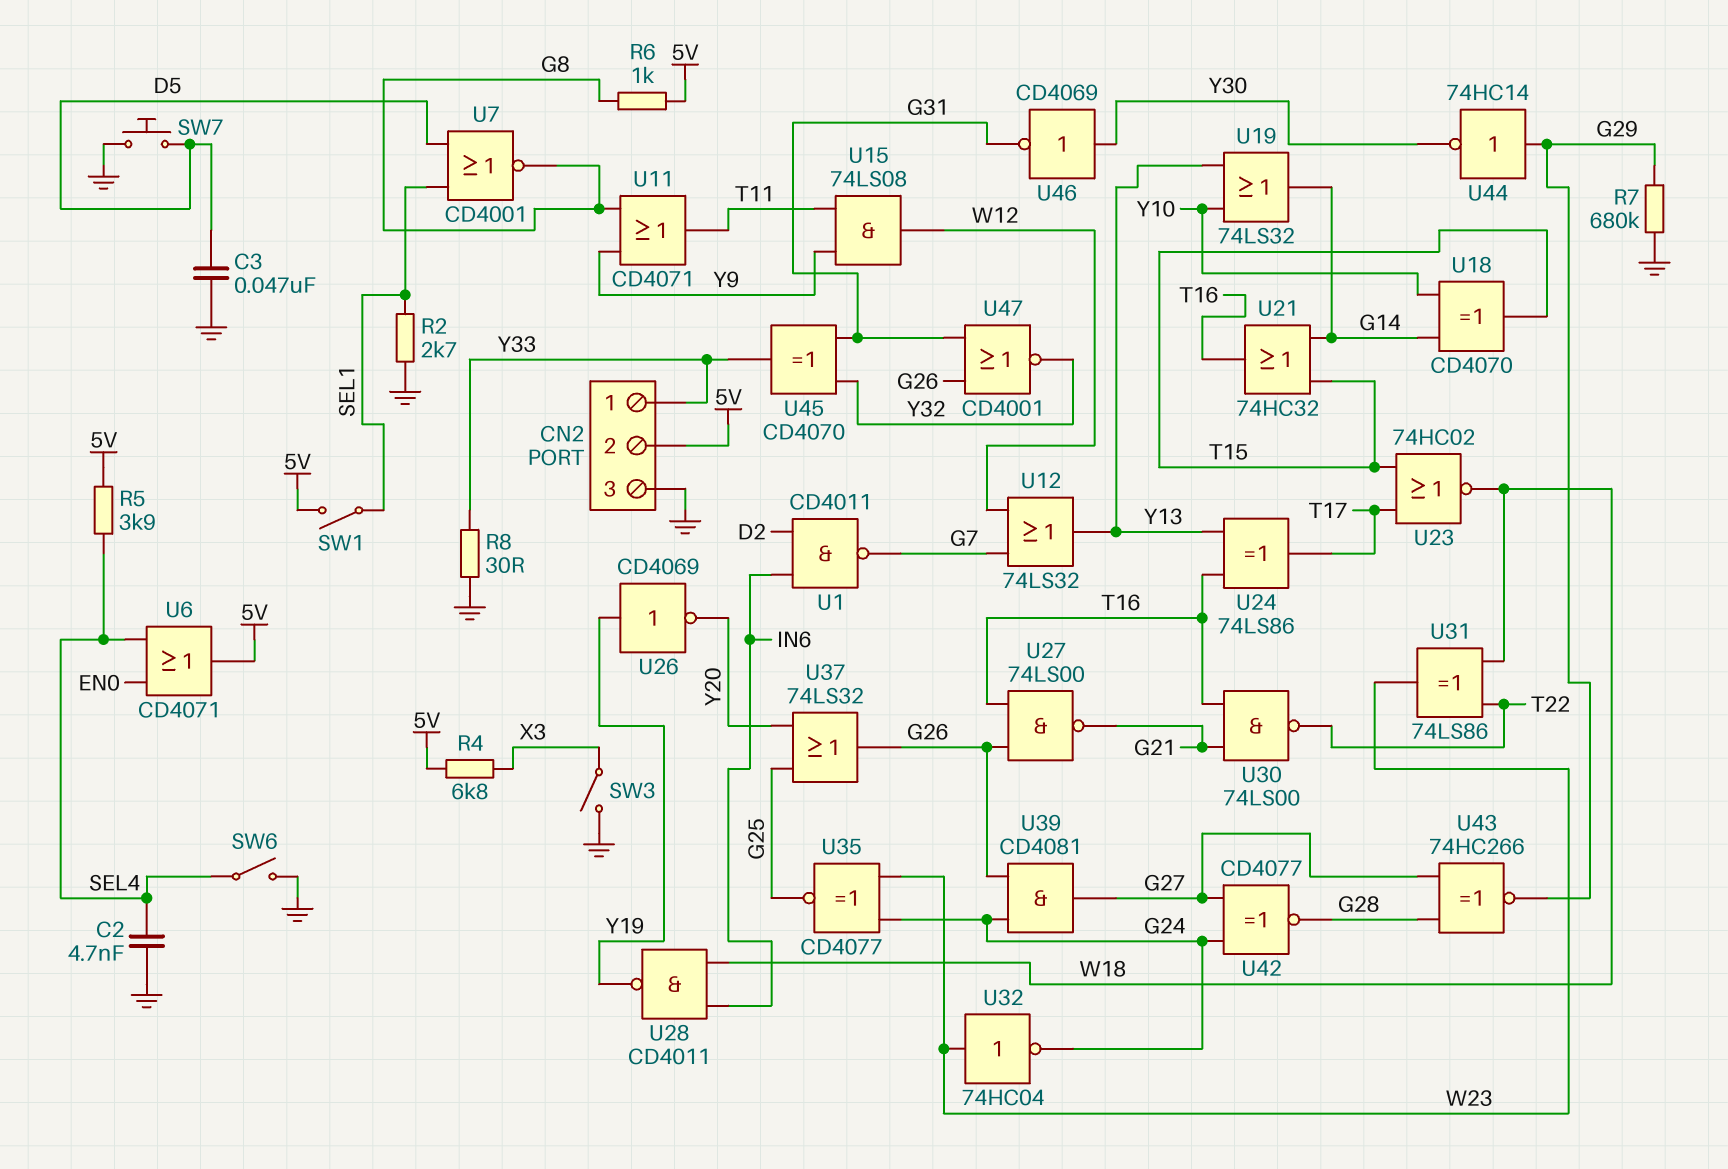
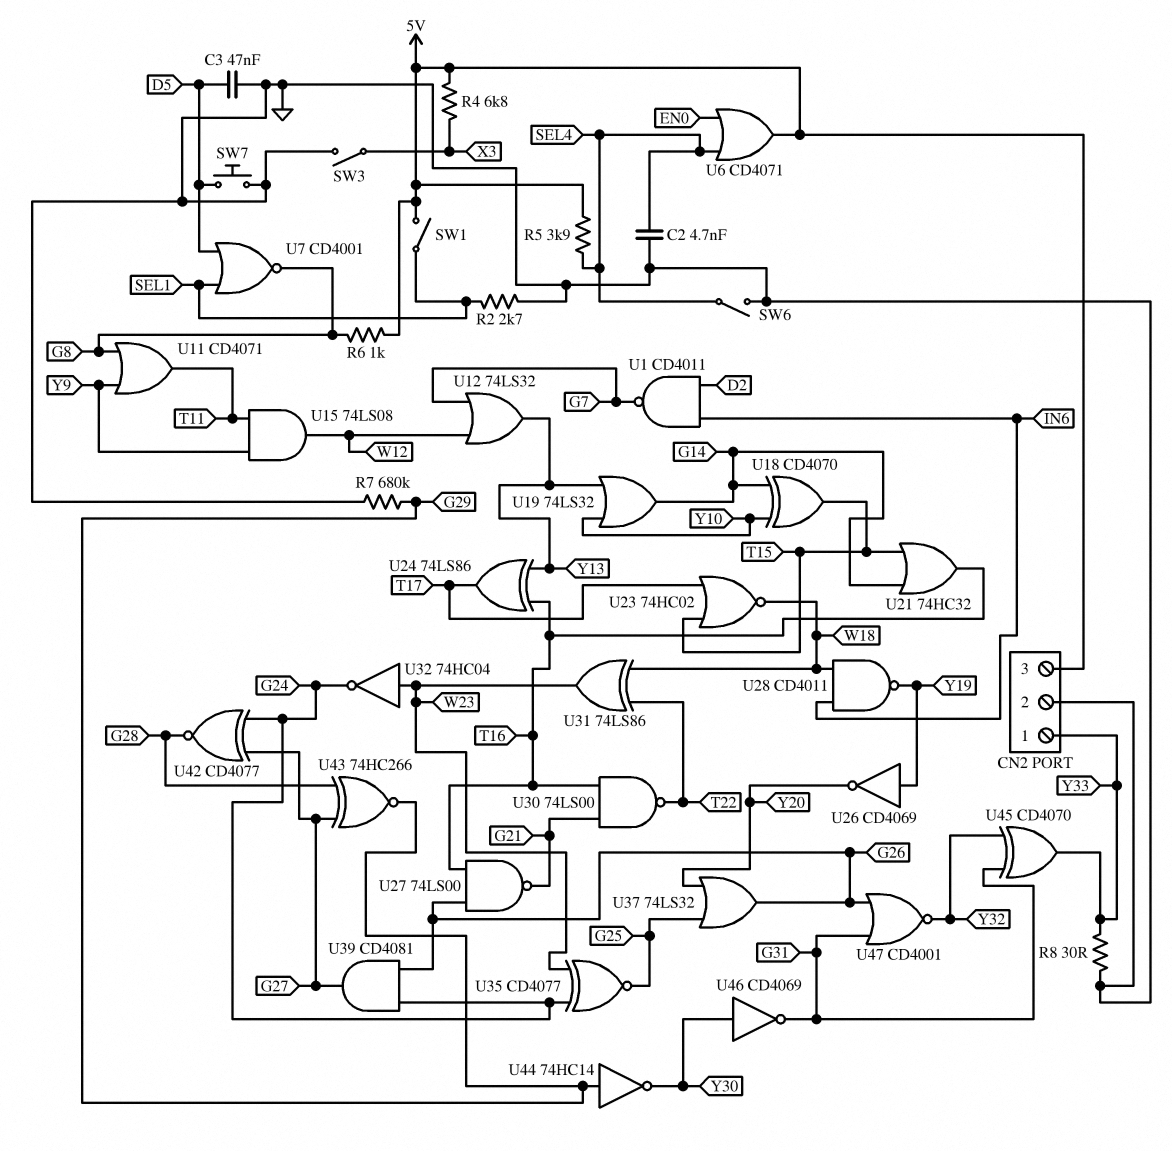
CN2 pin 2: 5V -> GND
CN2 pin 3: GND -> 5V

